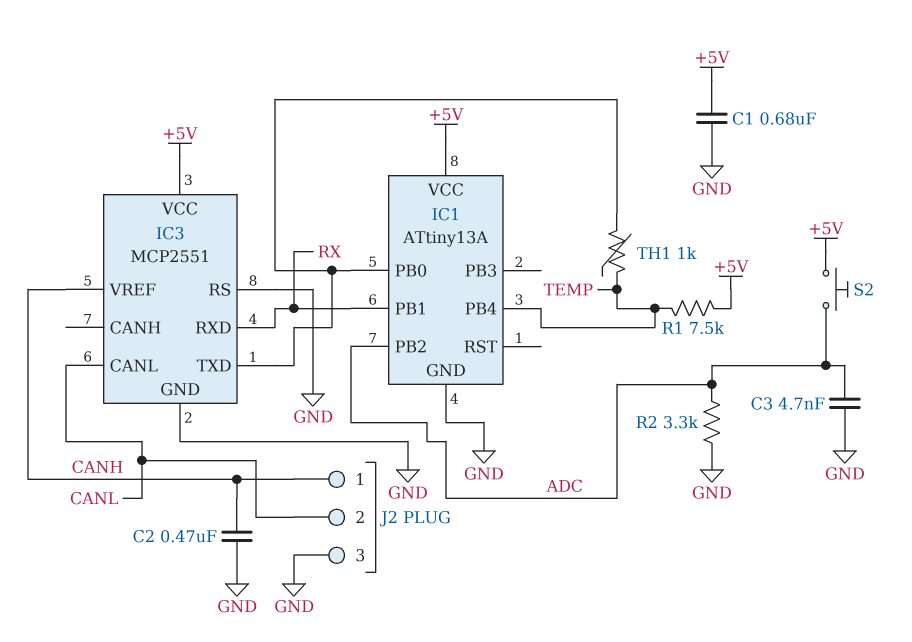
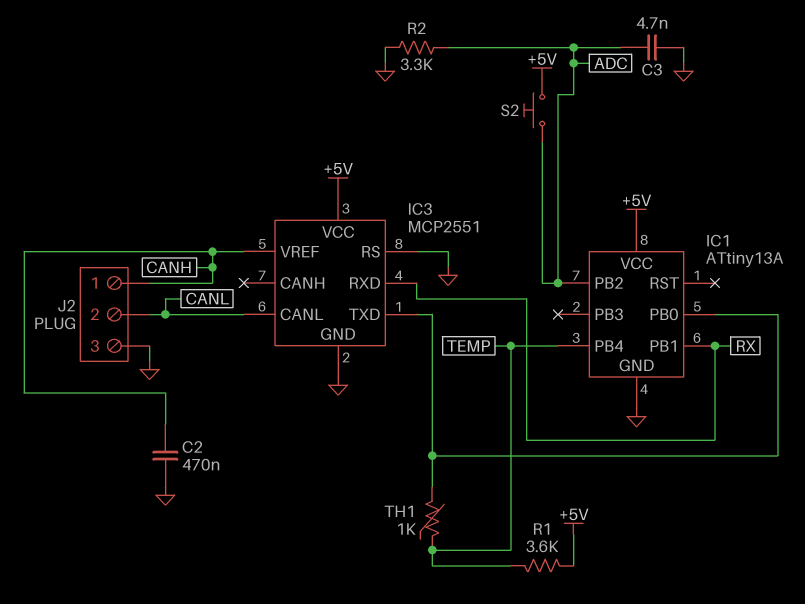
C1: 680nF (+5V, GND) -> none
R1: 7.5k (+5V, TEMP) -> 3.6k (+5V, TEMP)

